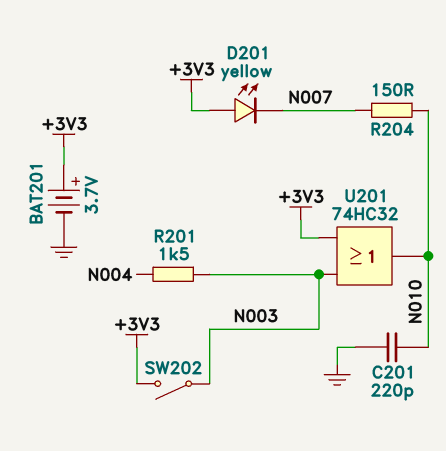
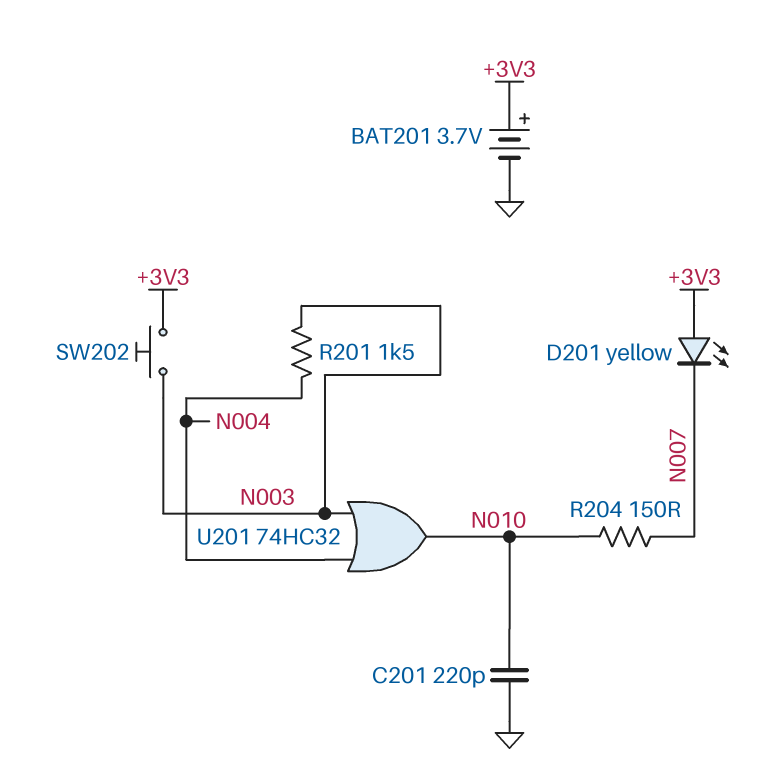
SW202: switch (+3V3, N003) -> button (+3V3, N003)
U201: OR 74HC32 (in +3V3, in N003, out N010) -> OR 74HC32 (in N003, in N004, out N010)

